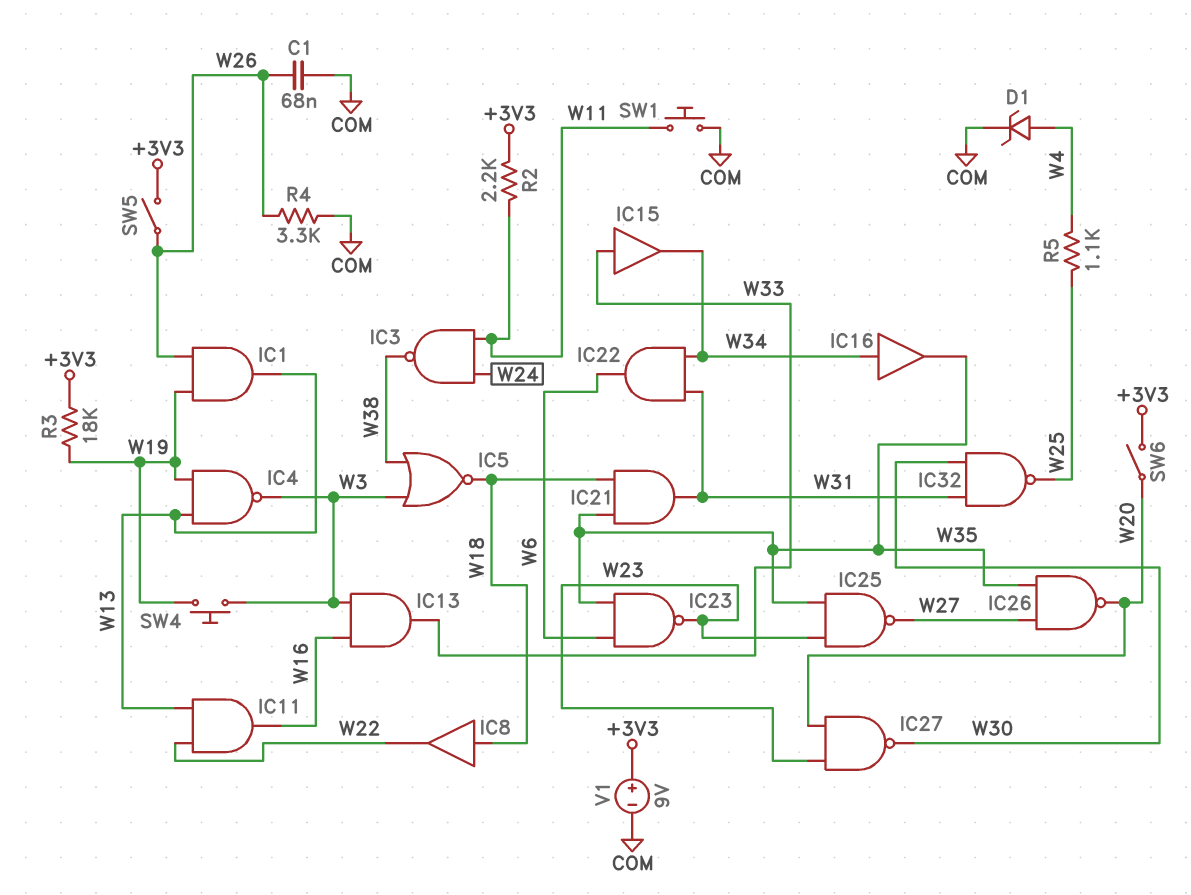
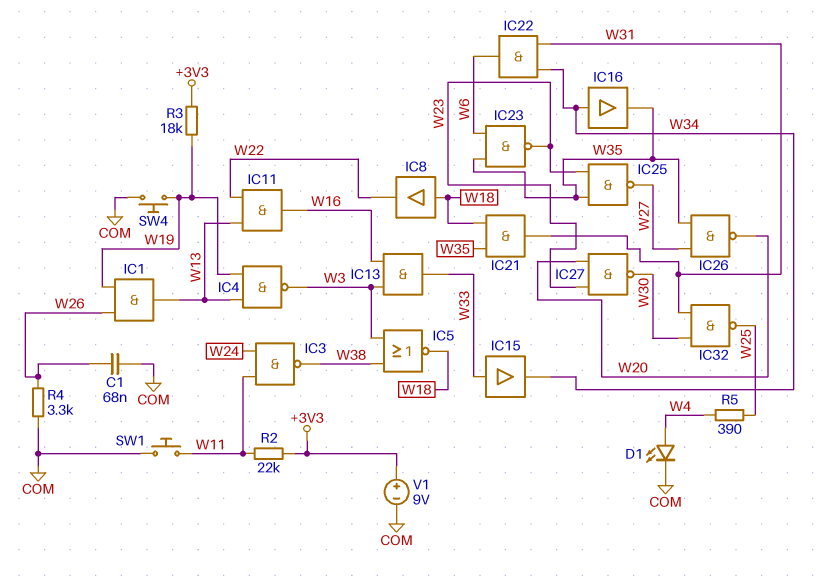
D1: zener (A W4, K COM) -> LED (A W4, K COM)
R2: 2.2k (+3V3, W11) -> 22k (+3V3, W11)
R5: 1.1k (W4, W25) -> 390 (W4, W25)
SW4: button (W3, W19) -> button (COM, W19)
SW5: switch (+3V3, W26) -> none
SW6: switch (+3V3, W20) -> none

